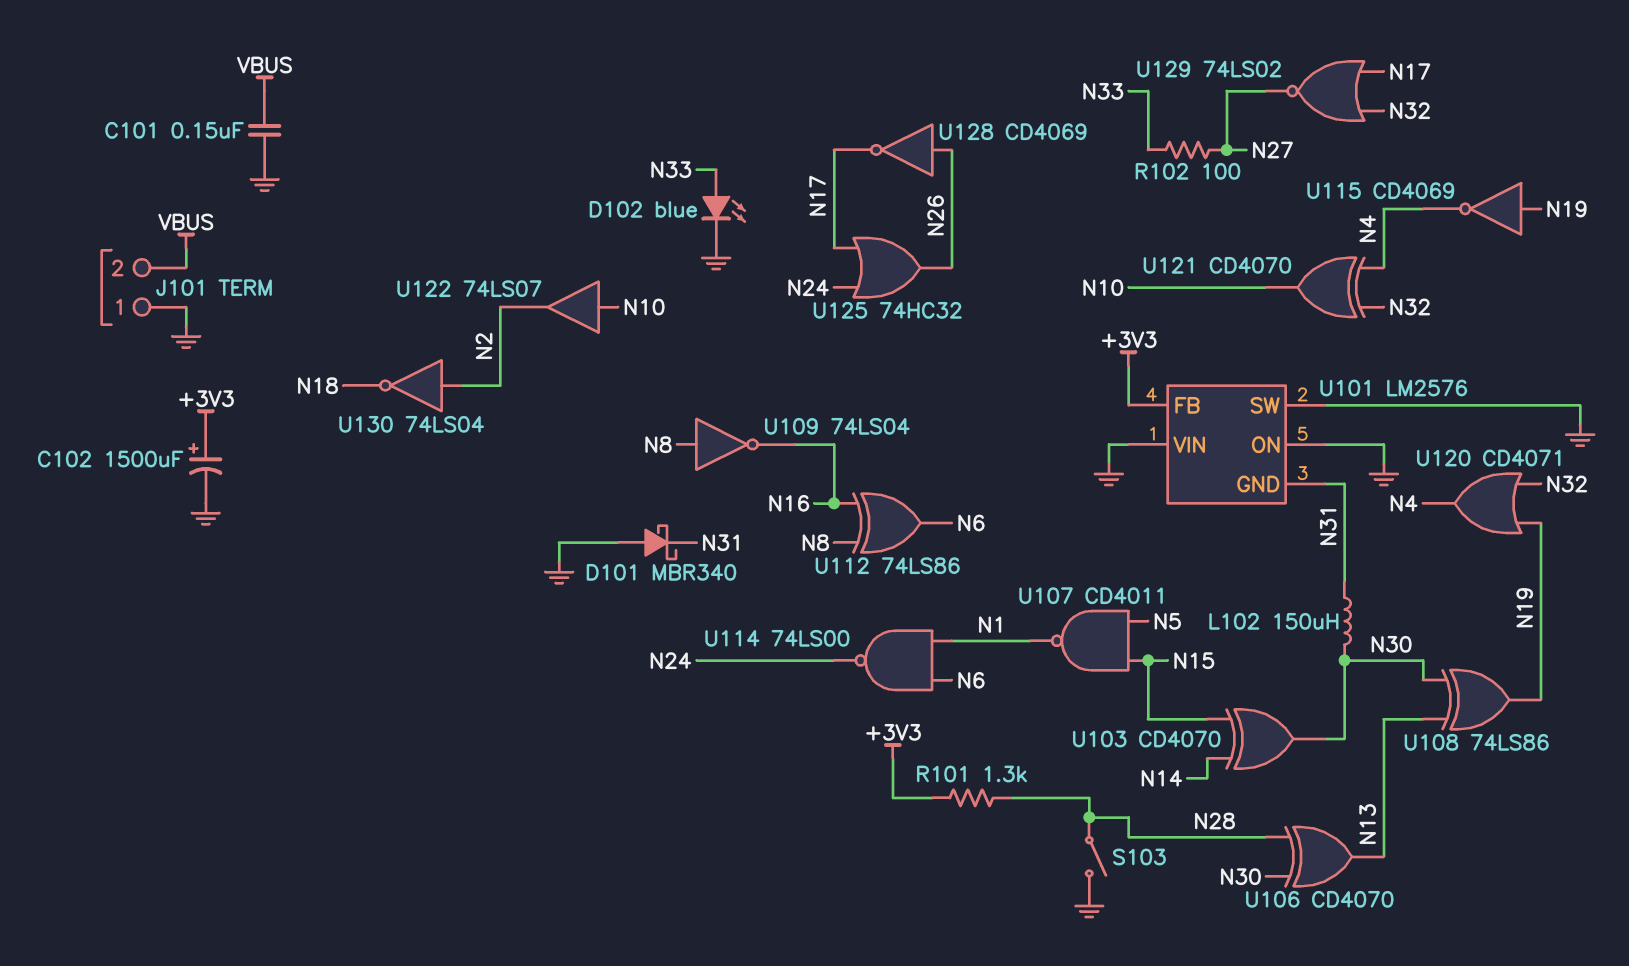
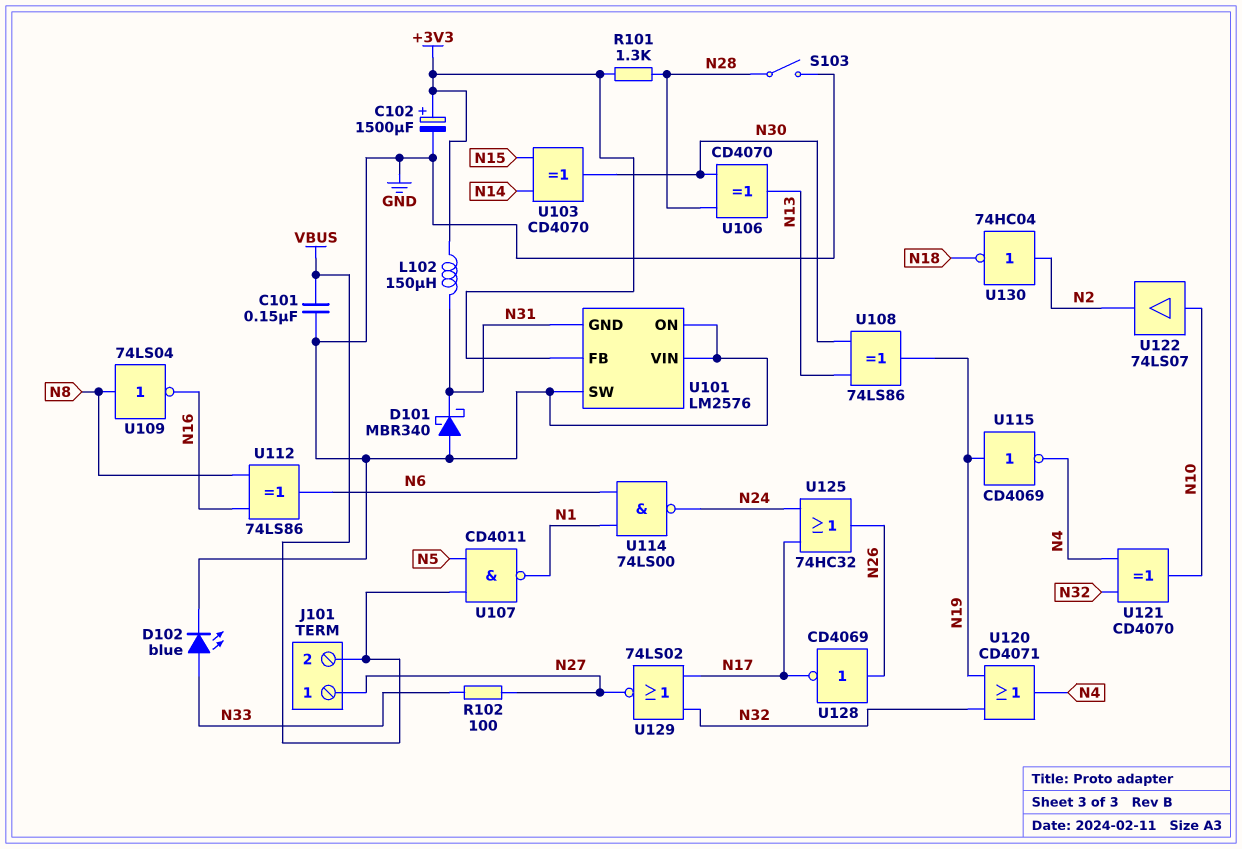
J101 pin 1: GND -> N27
L102: 150uH (N30, N31) -> 150uH (+3V3, N31)
U107: NAND CD4011 (in N5, in N15, out N1) -> NAND CD4011 (in N5, in VBUS, out N1)
U130: NOT 74LS04 (in N2, out N18) -> NOT 74HC04 (in N2, out N18)

